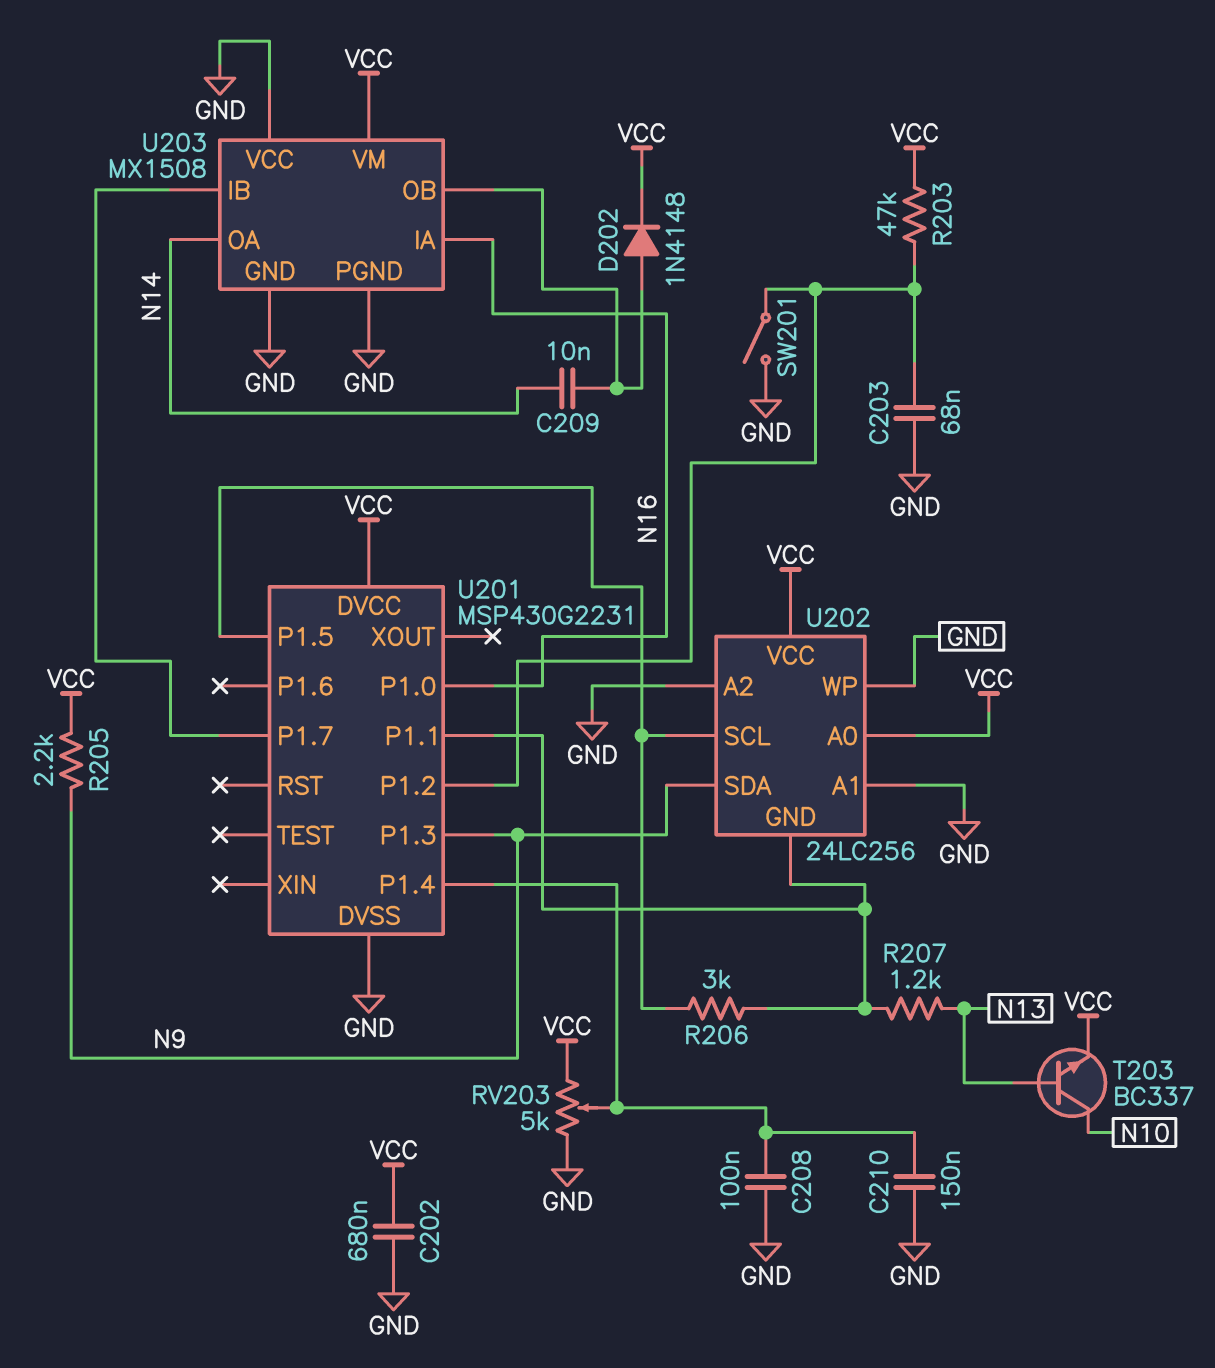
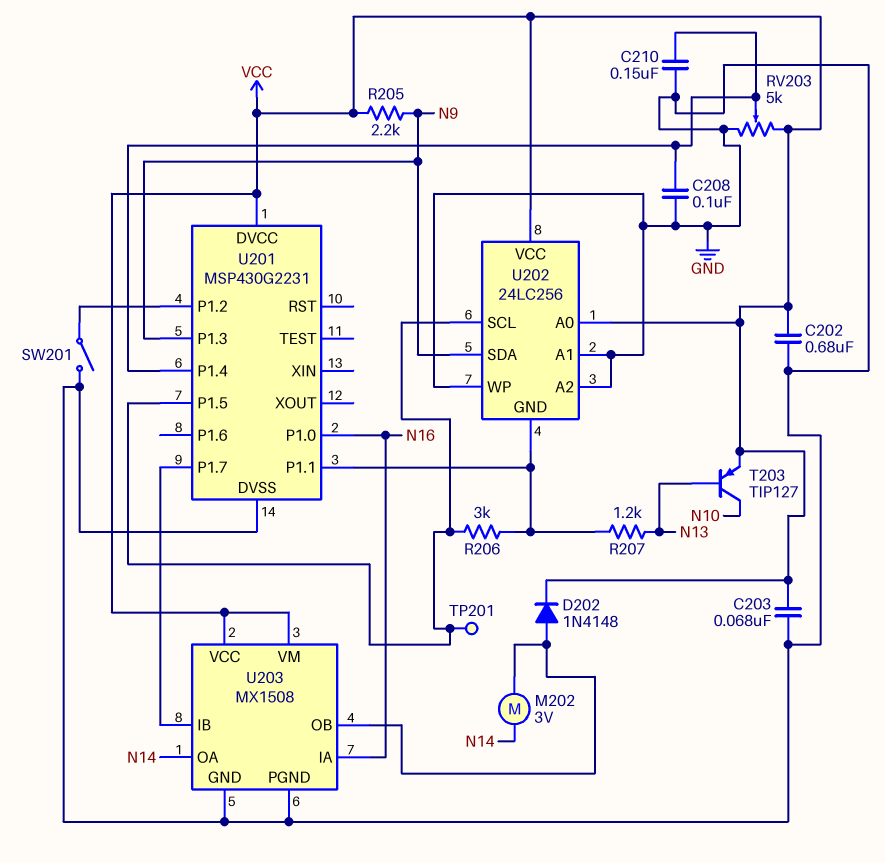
C203: 68nF (GND, U201/P1.2) -> 68nF (GND, VCC)
C209: 10nF (N14, U203/OB) -> none
M202: none -> motor 3V (N14, U203/OB)
R203: 47k (U201/P1.2, VCC) -> none
T203: NPN BC337 (B N13, C N10, E VCC) -> PNP TIP127 (B N13, C N10, E VCC)
TP201: none -> test point (U201/P1.5)
U203 pin VCC: GND -> VCC

